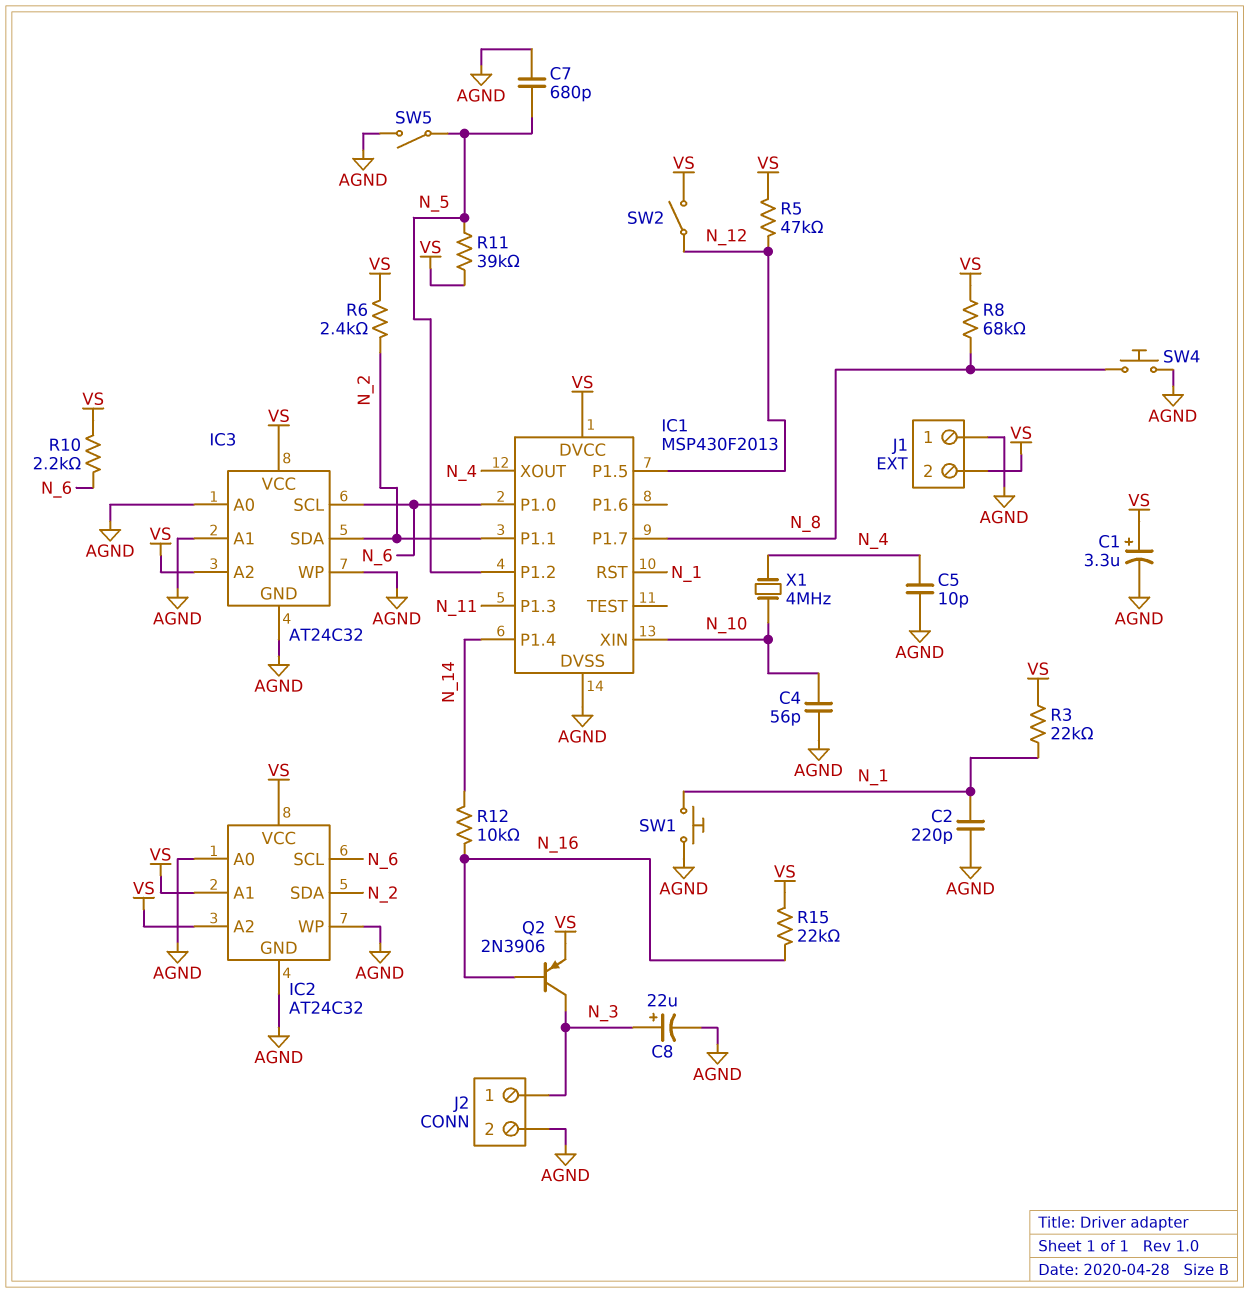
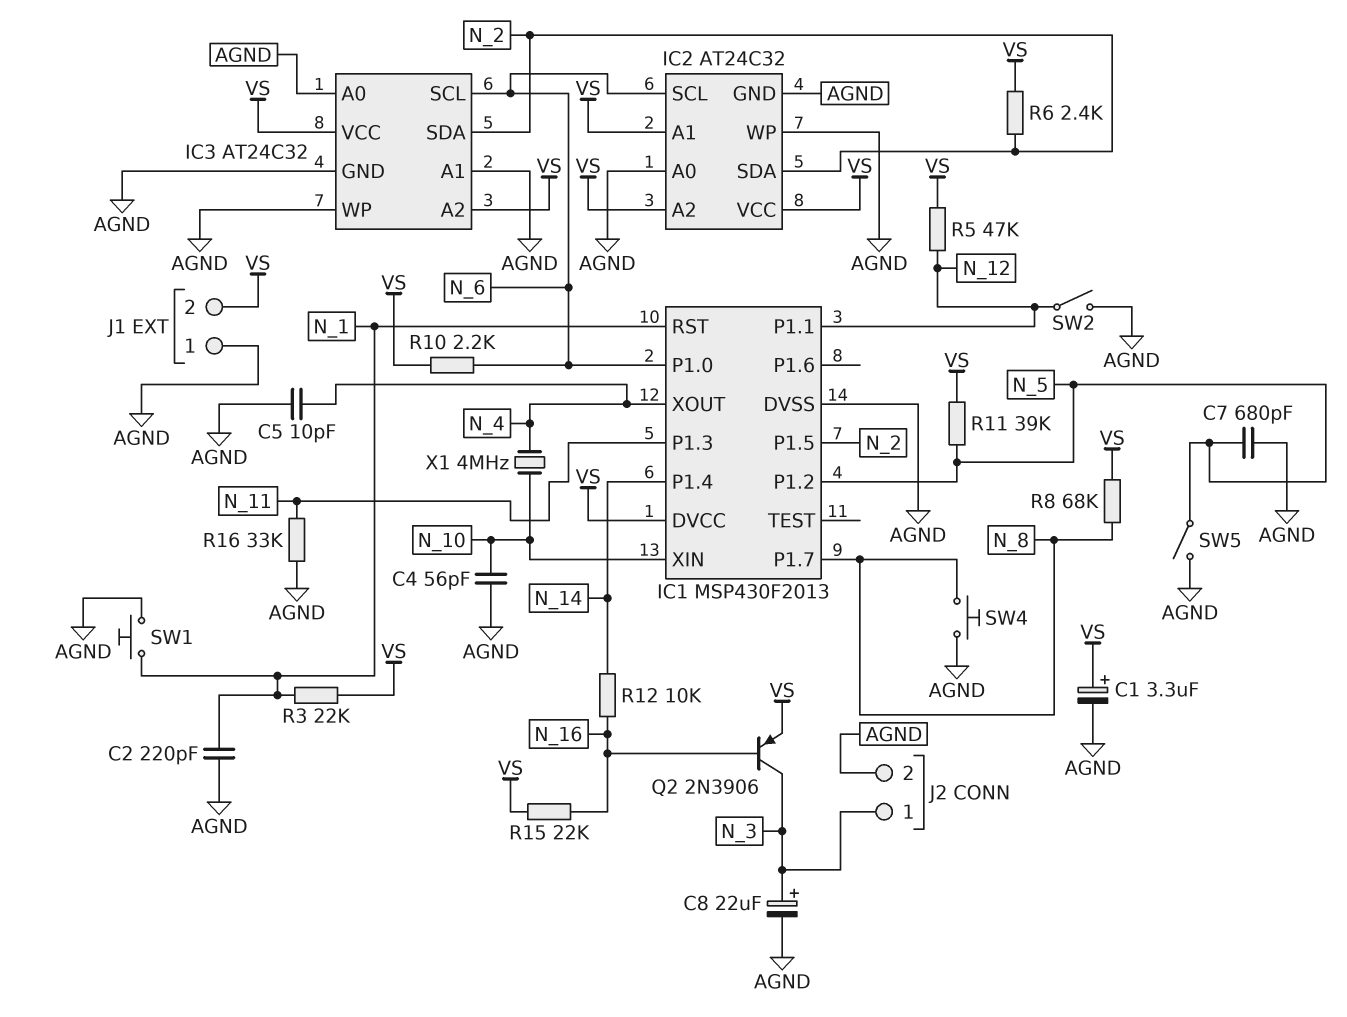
IC1 pin P1.1: N_2 -> N_12
IC1 pin P1.5: N_12 -> N_2
R16: none -> 33k (AGND, N_11)
SW2: switch (N_12, VS) -> switch (AGND, N_12)

